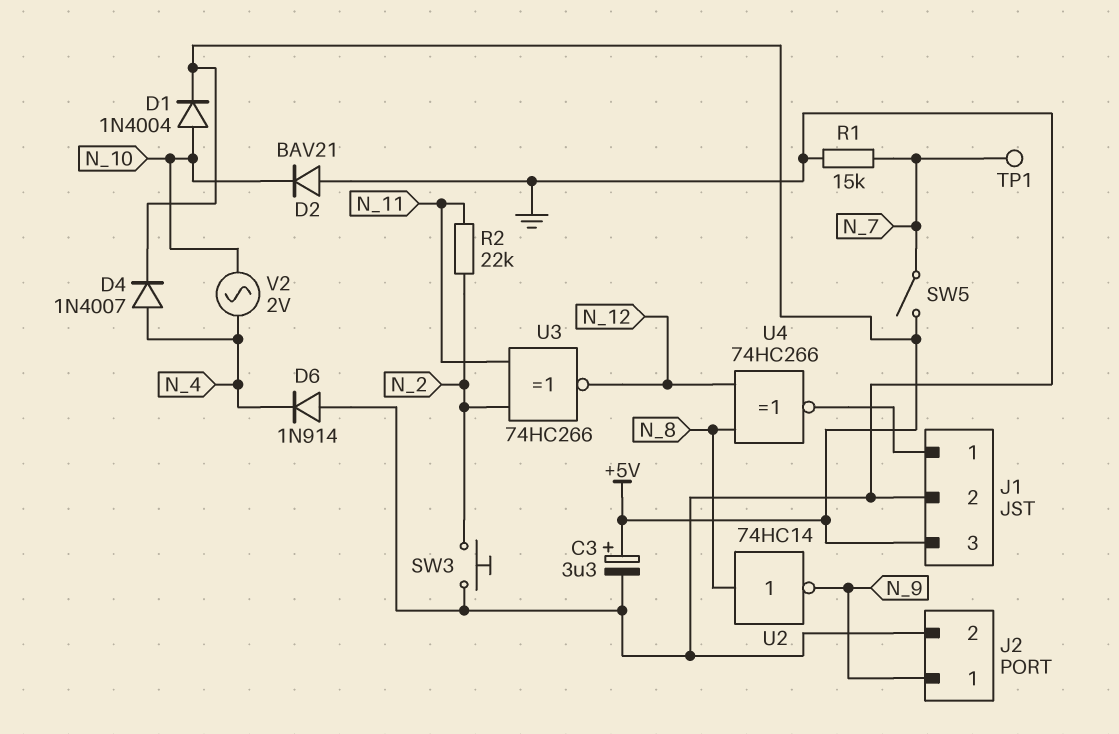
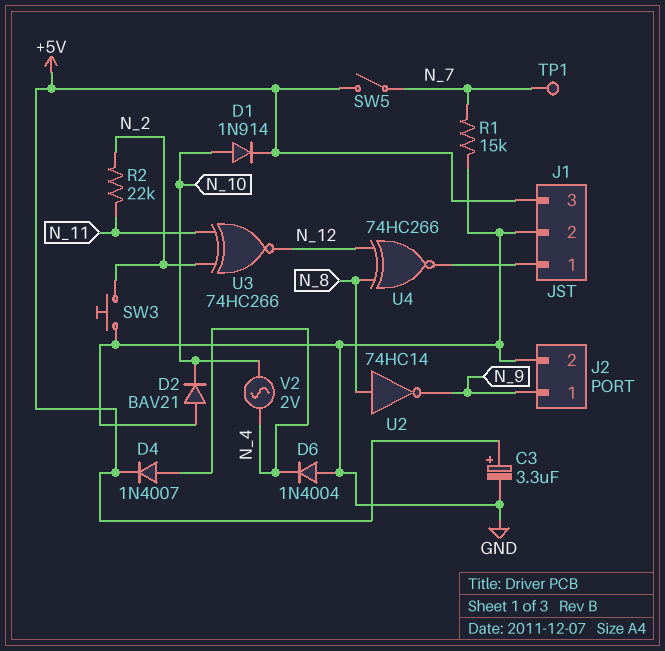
D1: diode 1N4004 (A N_10, K +5V) -> diode 1N914 (A N_10, K +5V)
D6: diode 1N914 (A GND, K N_4) -> diode 1N4004 (A GND, K N_4)

